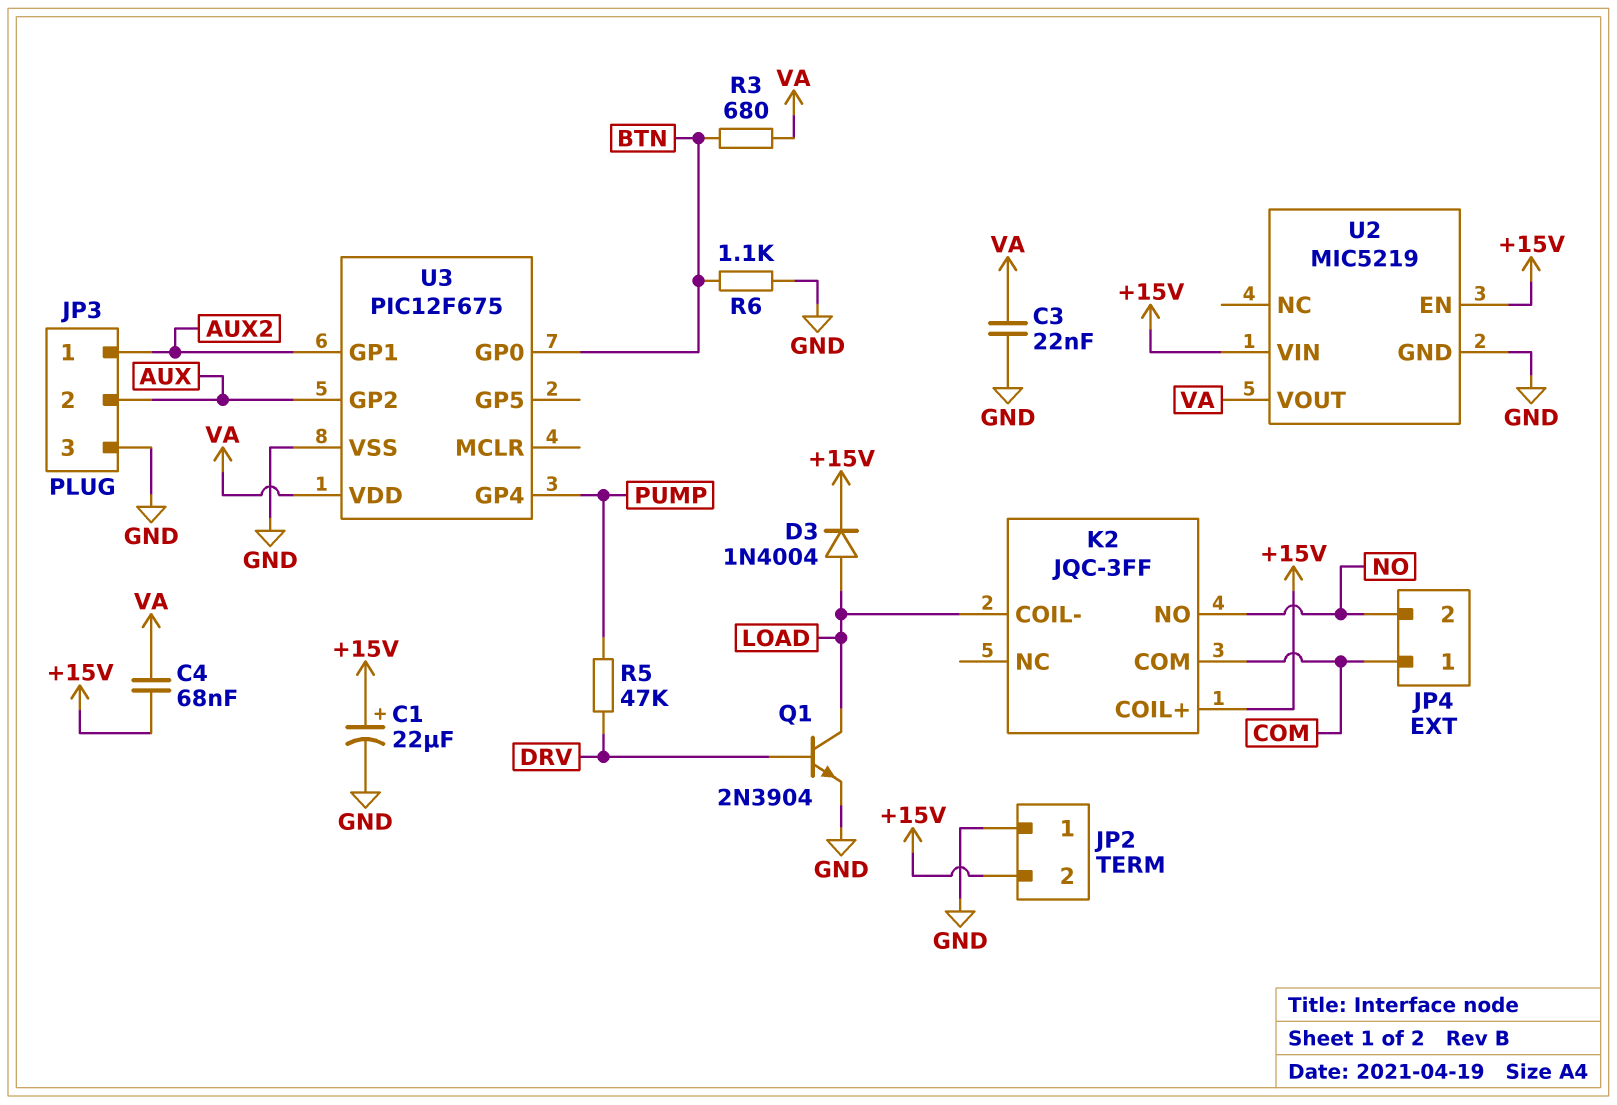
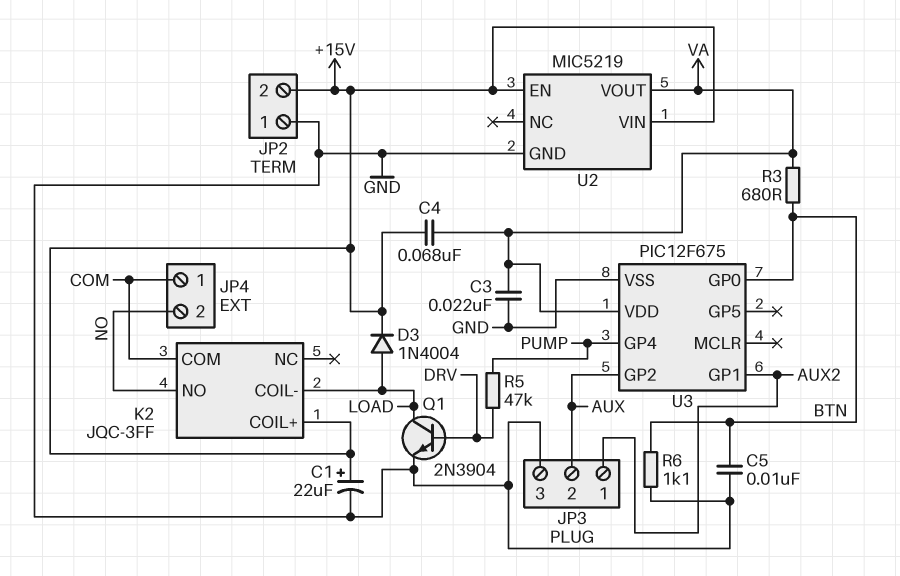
C5: none -> 10nF (BTN, GND)

